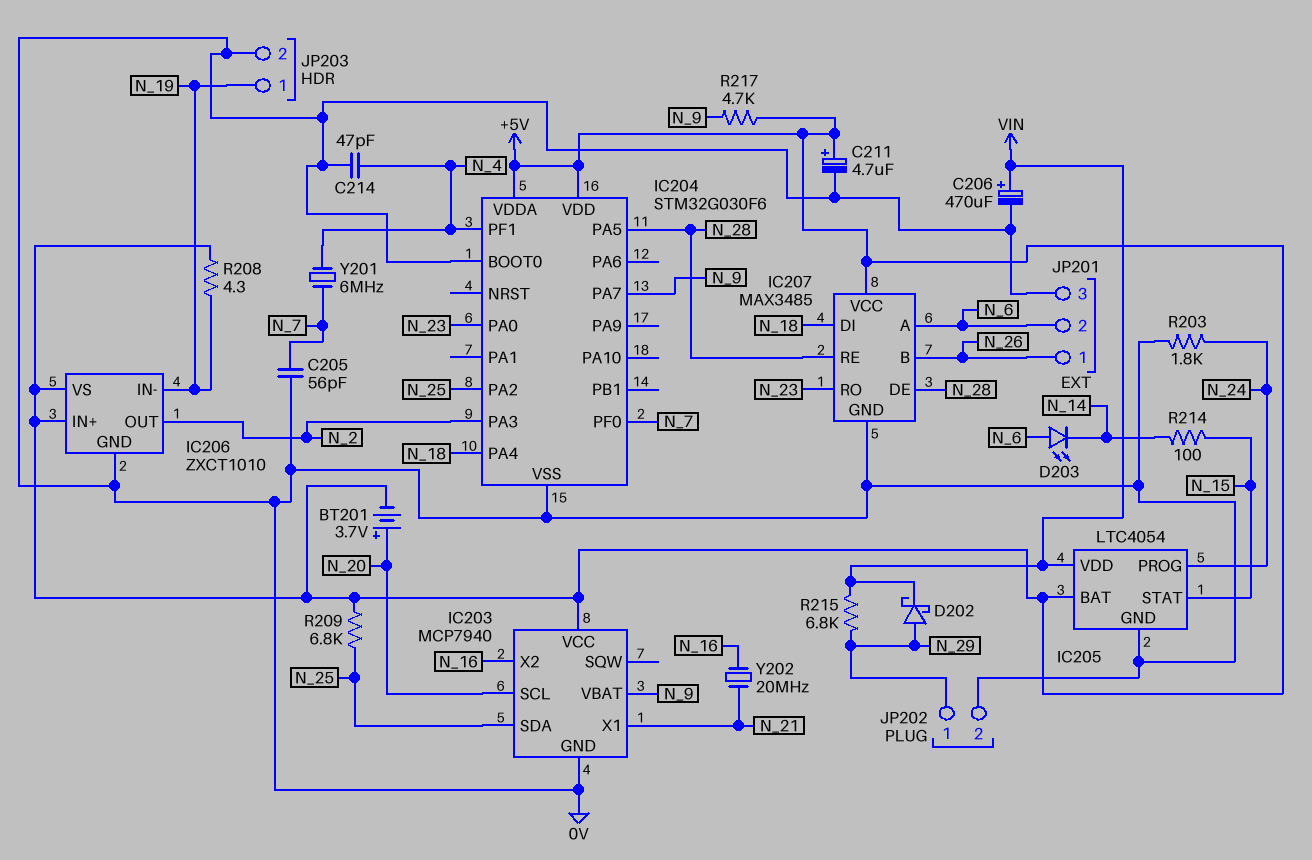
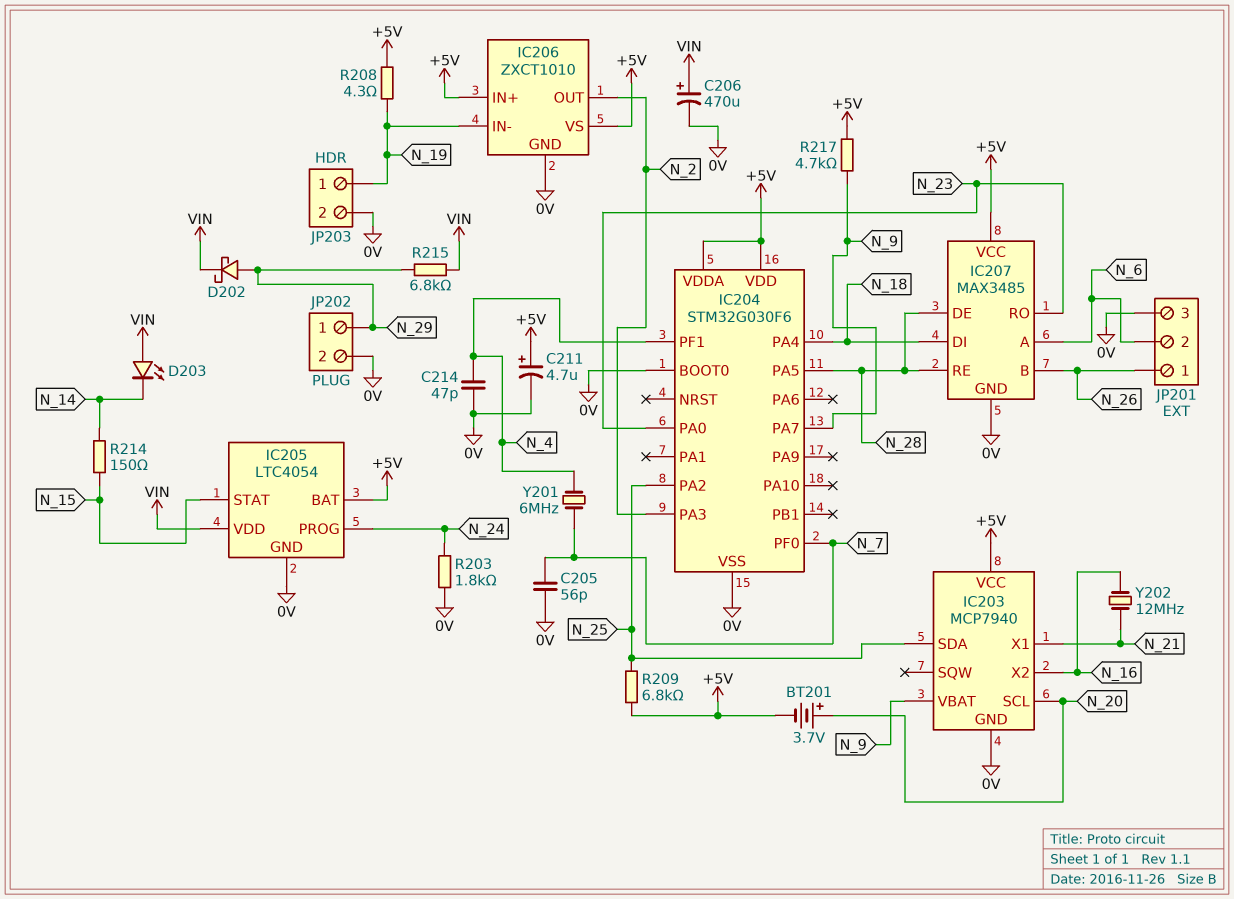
D203: LED (A N_6, K N_14) -> LED (A VIN, K N_14)
R214: 100 (N_14, N_15) -> 150 (N_14, N_15)
Y202: 20MHz (N_16, N_21) -> 12MHz (N_16, N_21)

